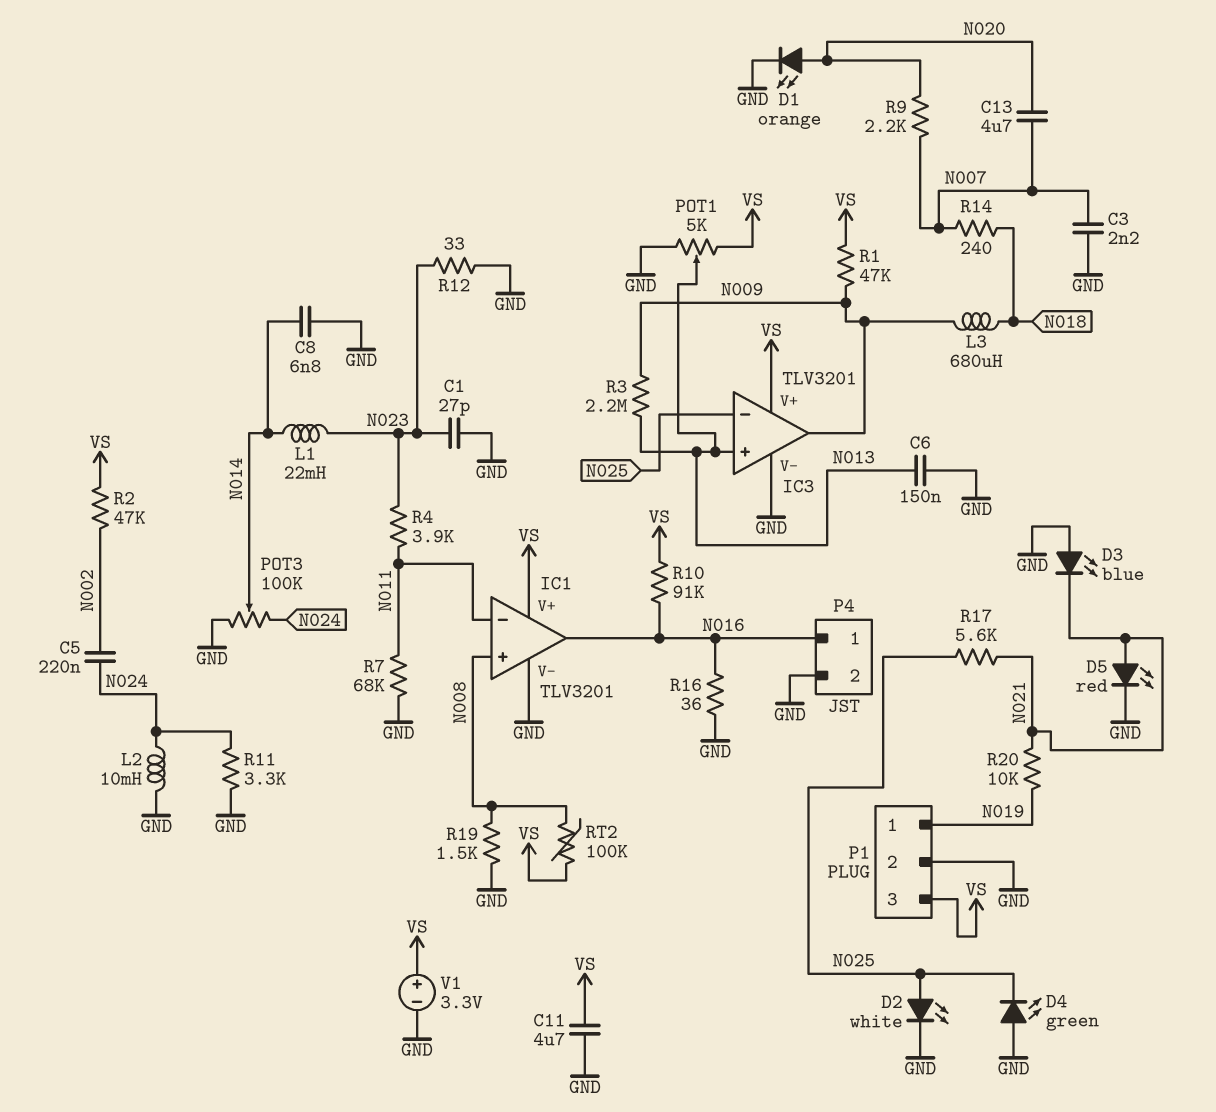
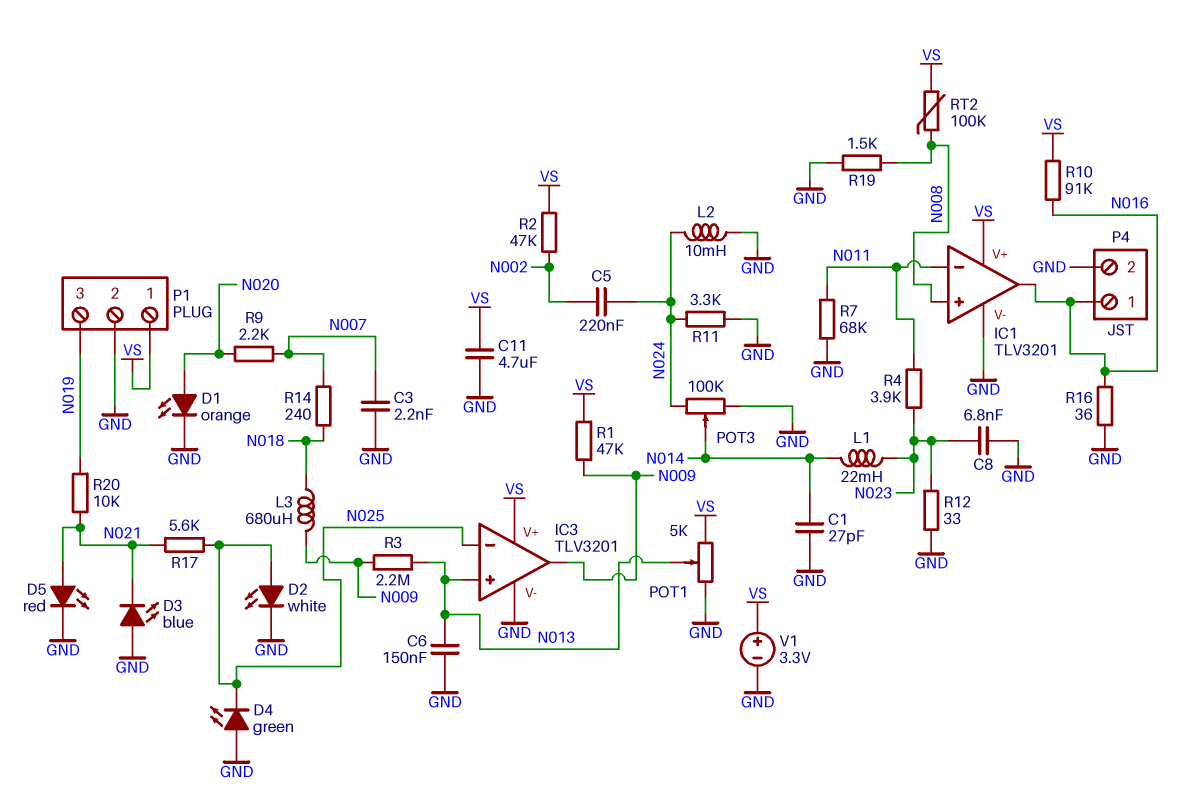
C1: 27pF (GND, N023) -> 27pF (GND, N014)
C8: 6.8nF (GND, N014) -> 6.8nF (GND, N023)
C13: 4.7uF (N007, N020) -> none
P1 pin 1: N019 -> VS
P1 pin 3: VS -> N019

